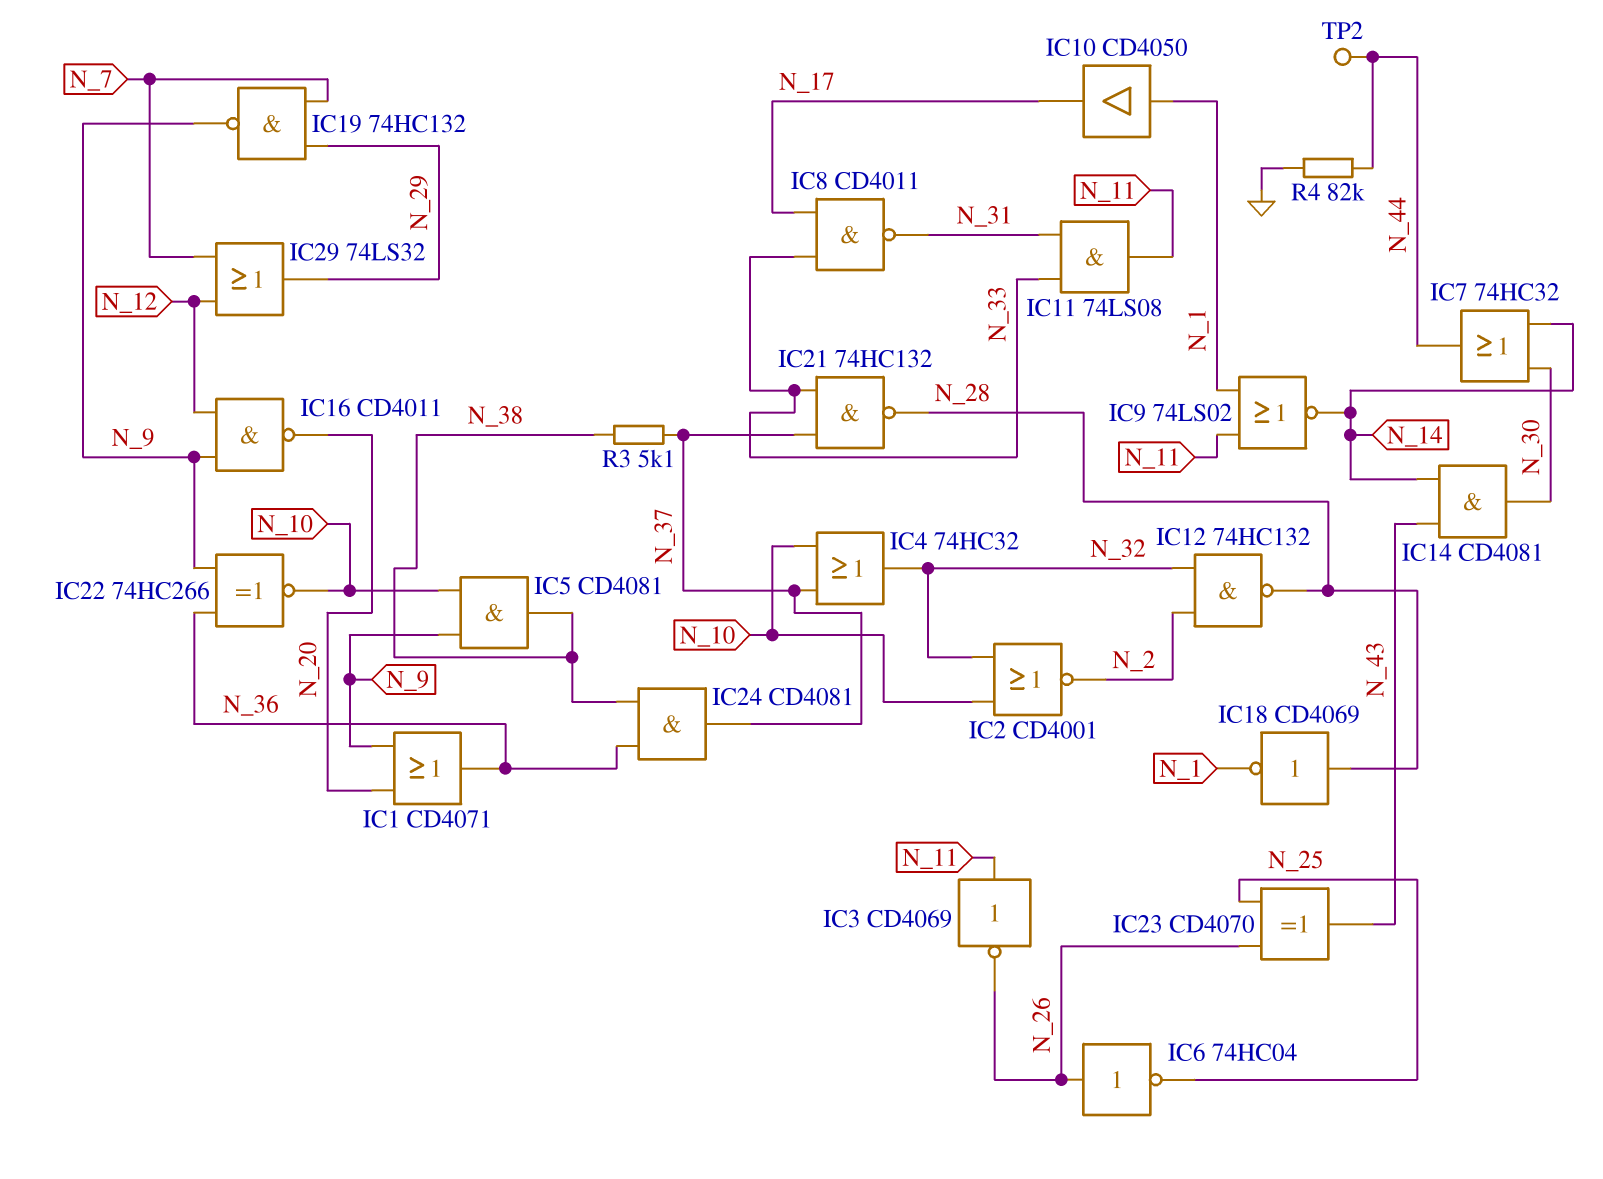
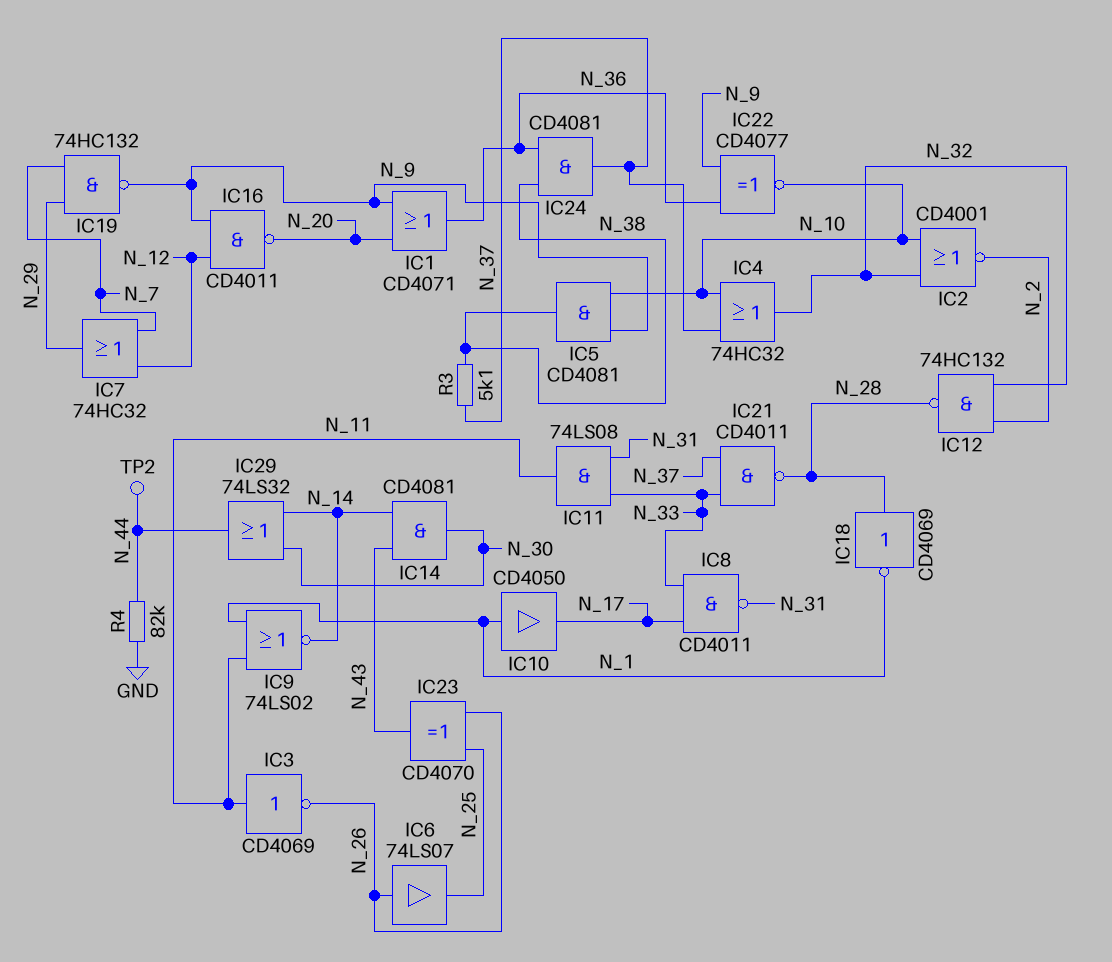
IC6: NOT 74HC04 (in N_26, out N_25) -> buffer 74LS07 (in N_26, out N_25)
IC7: OR 74HC32 (in N_14, in N_30, out N_44) -> OR 74HC32 (in N_7, in N_12, out N_29)
IC21: NAND 74HC132 (in N_33, in N_37, out N_28) -> NAND CD4011 (in N_33, in N_37, out N_28)
IC22: XNOR 74HC266 (in N_9, in N_36, out N_10) -> XNOR CD4077 (in N_9, in N_36, out N_10)
IC29: OR 74LS32 (in N_7, in N_12, out N_29) -> OR 74LS32 (in N_14, in N_30, out N_44)

